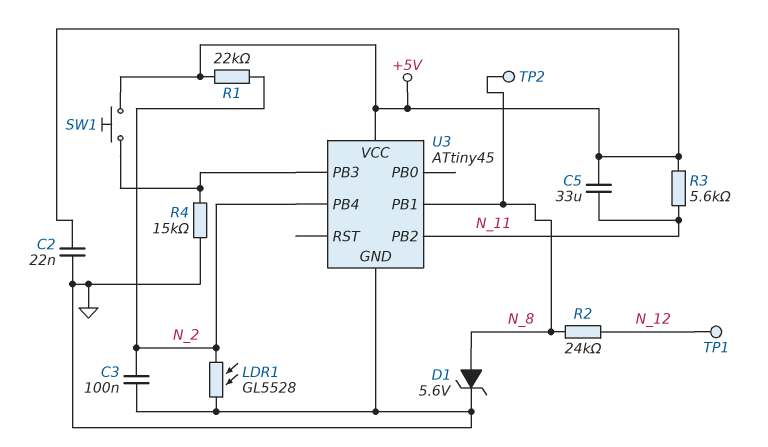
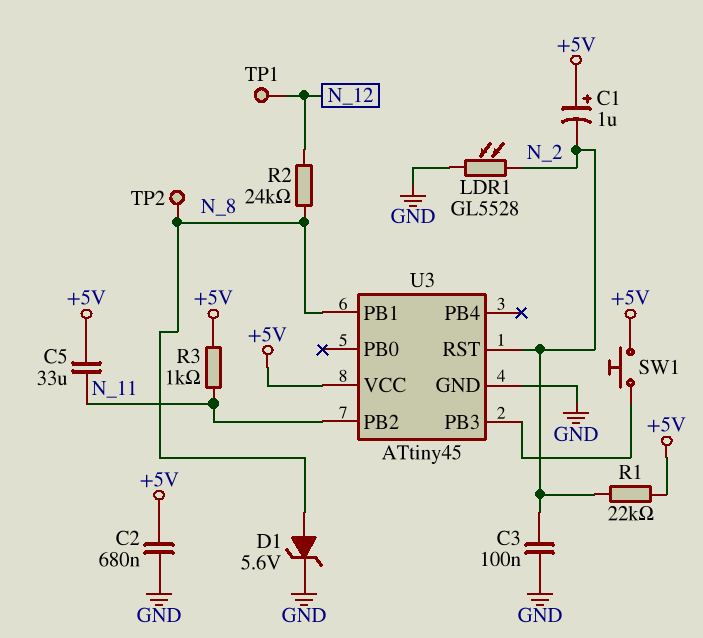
C1: none -> 1uF (plus +5V, minus N_2)
C2: 22nF (+5V, GND) -> 680nF (+5V, GND)
R3: 5.6k (+5V, N_11) -> 1k (+5V, N_11)
R4: 15k (GND, U3/PB3) -> none
U3 pin PB4: N_2 -> none
U3 pin RST: none -> N_2

